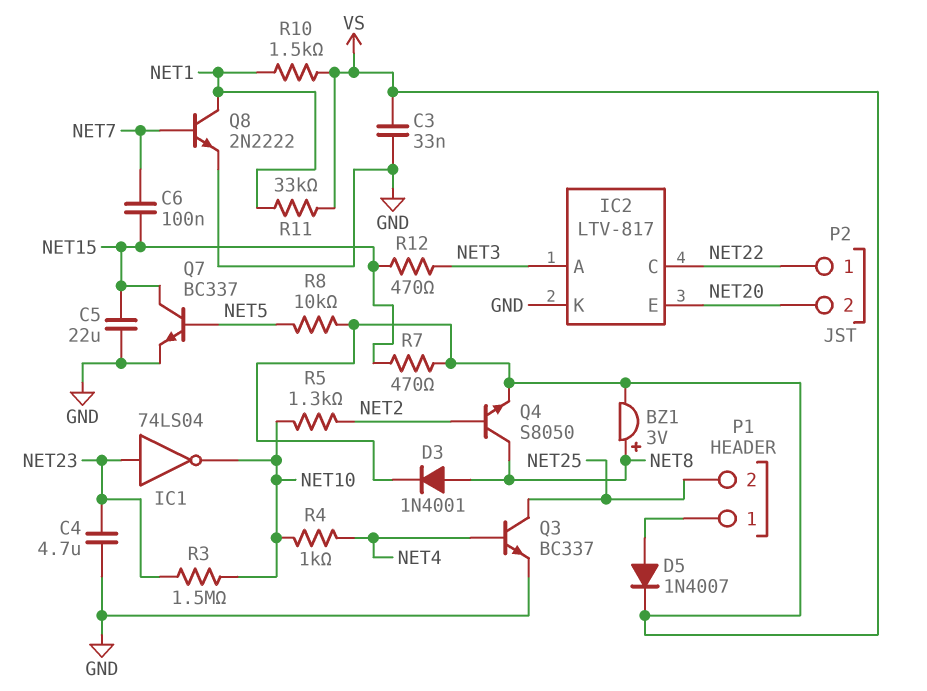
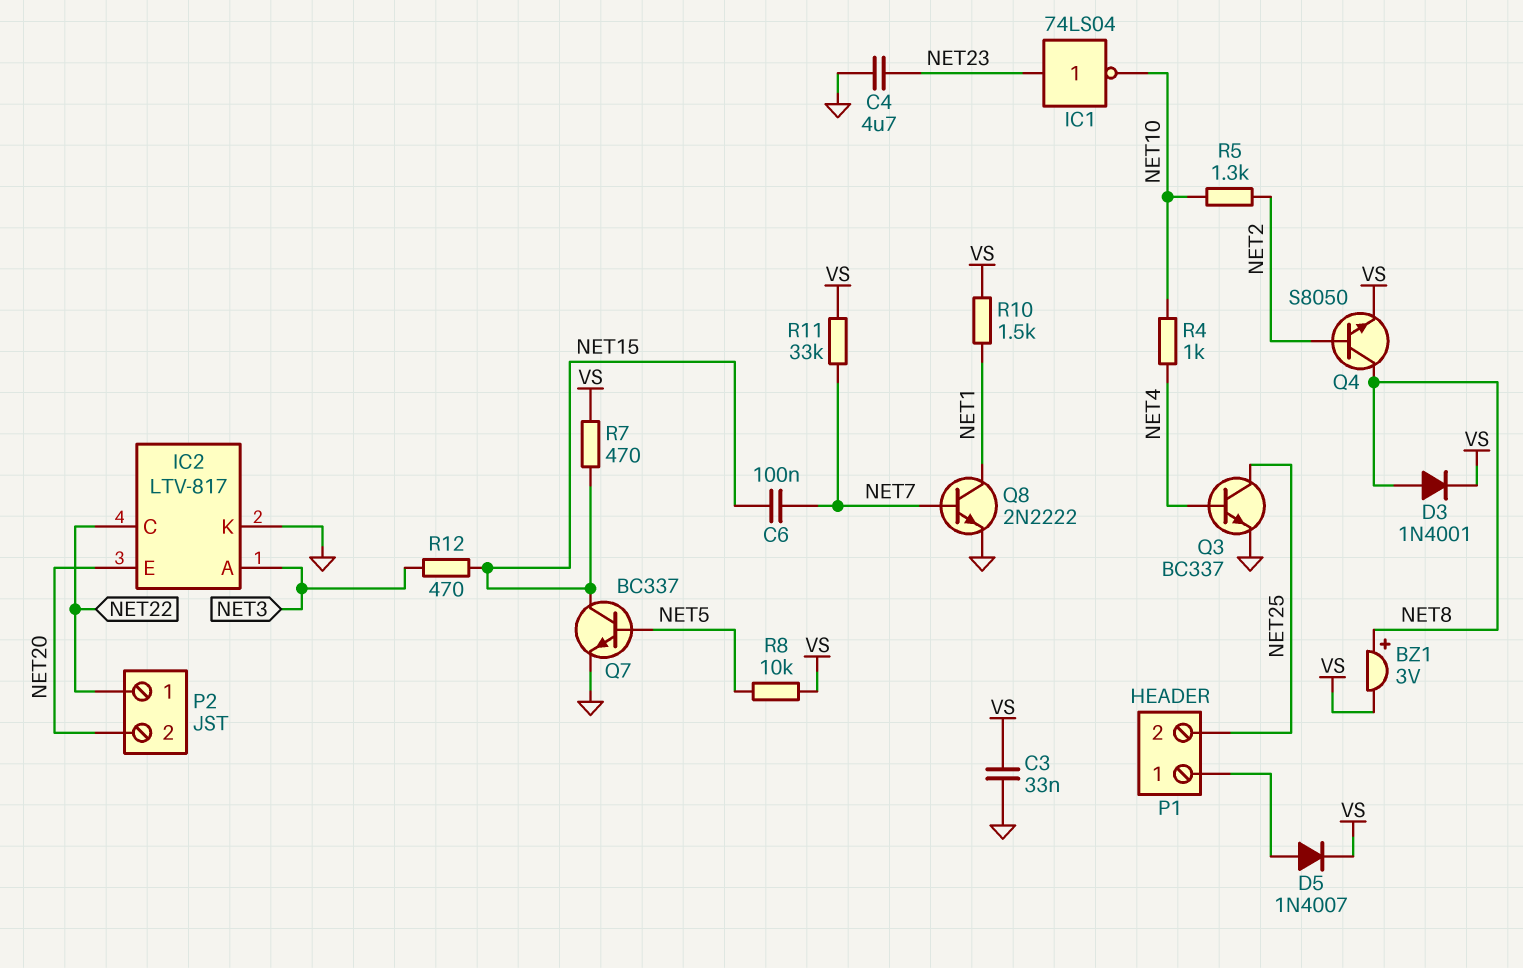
C5: 22uF (GND, NET15) -> none
R3: 1.5M (NET10, NET23) -> none
R11: 33k (NET1, VS) -> 33k (NET7, VS)

